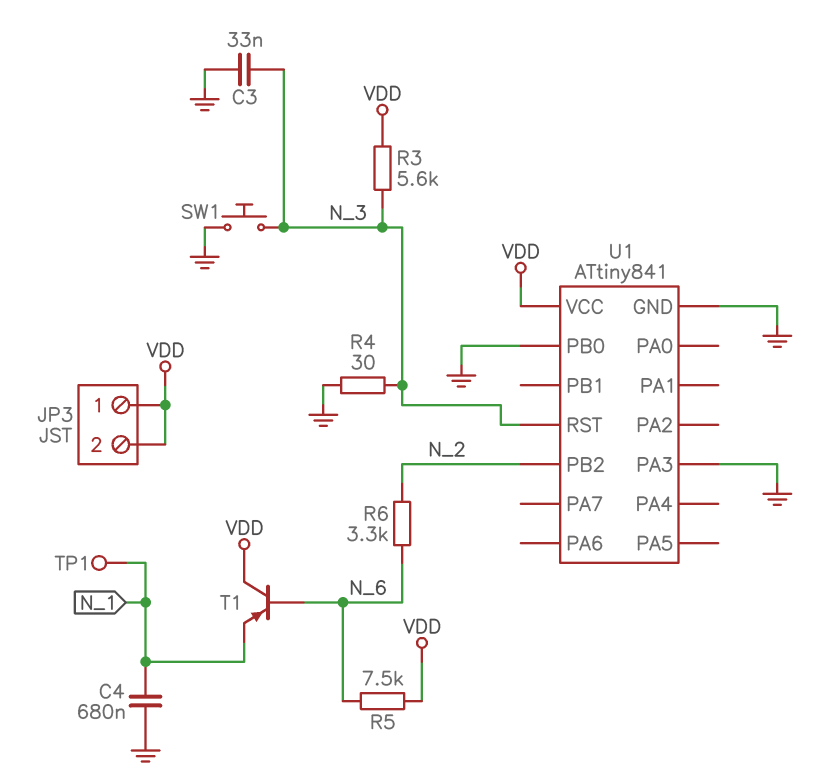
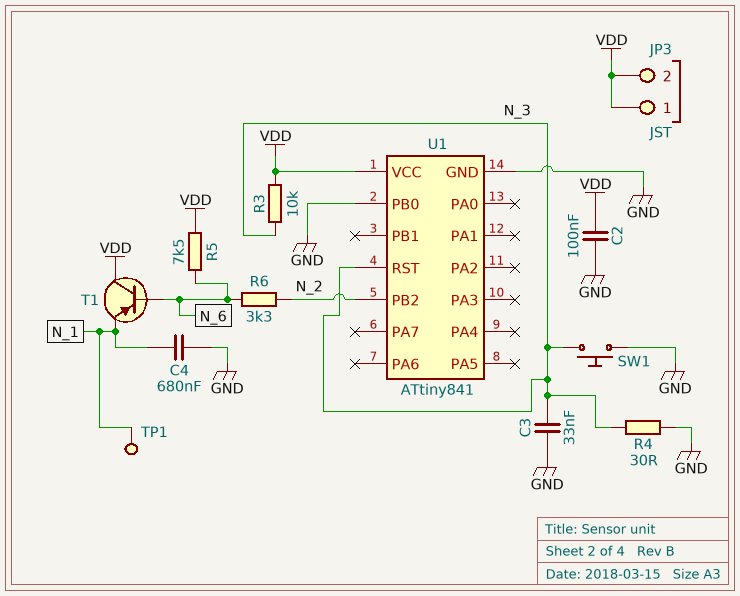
C2: none -> 100nF (GND, VDD)
R3: 5.6k (N_3, VDD) -> 10k (N_3, VDD)
U1 pin PA3: GND -> none

